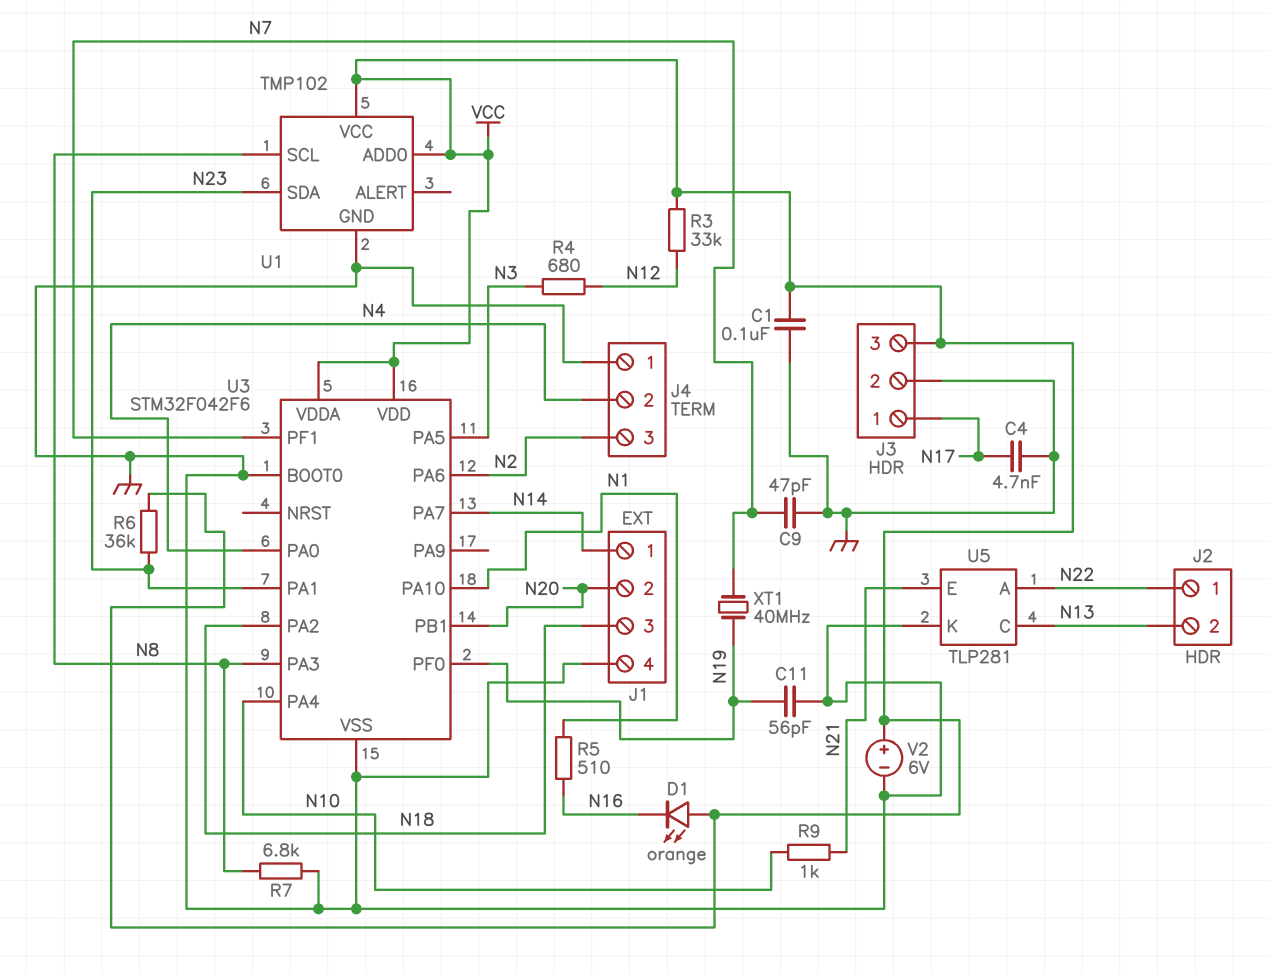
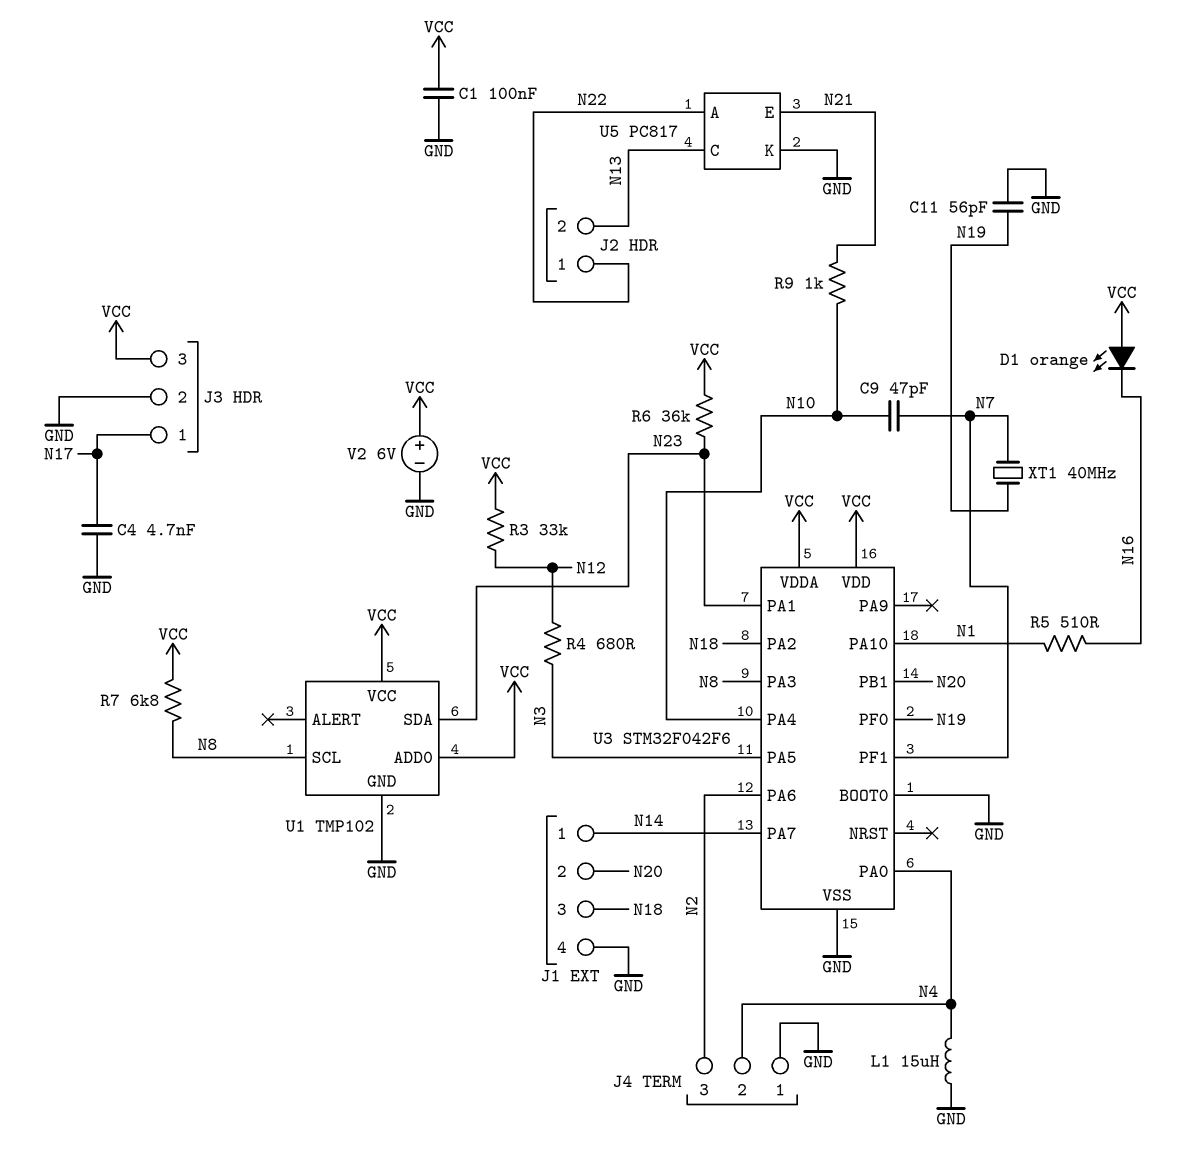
C9: 47pF (GND, N7) -> 47pF (N7, N10)
L1: none -> 15uH (GND, N4)
R7: 6.8k (GND, N8) -> 6.8k (N8, VCC)
U5: TLP281 -> PC817

